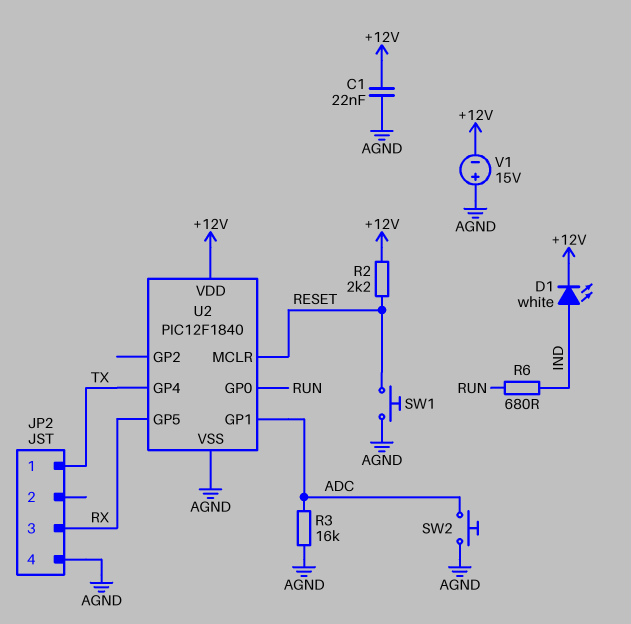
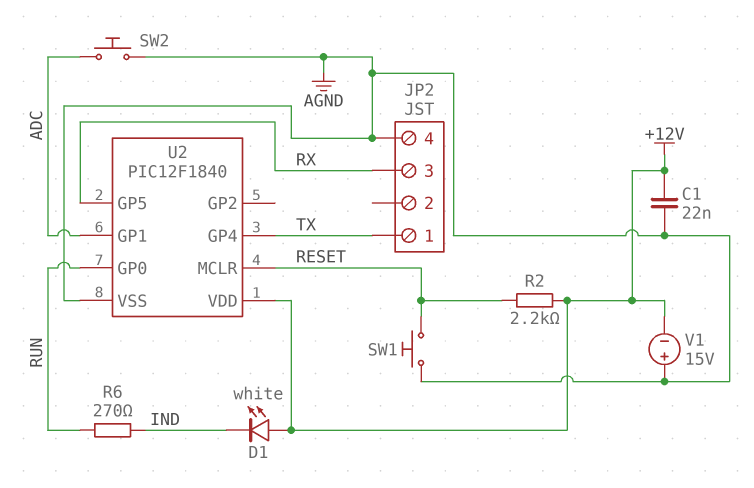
D1: LED white (A IND, K +12V) -> LED white (A +12V, K IND)
R3: 16k (ADC, AGND) -> none
R6: 680 (IND, RUN) -> 270 (IND, RUN)

